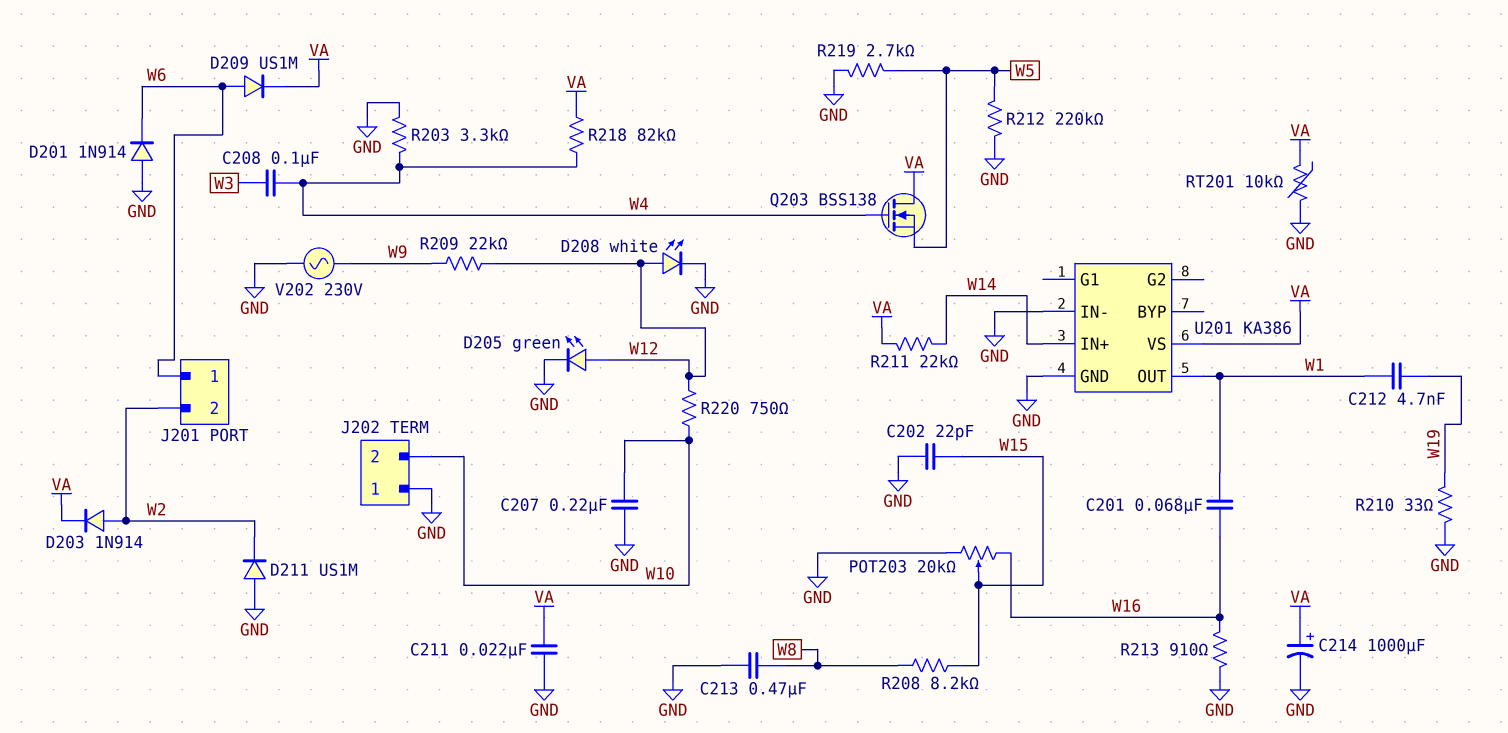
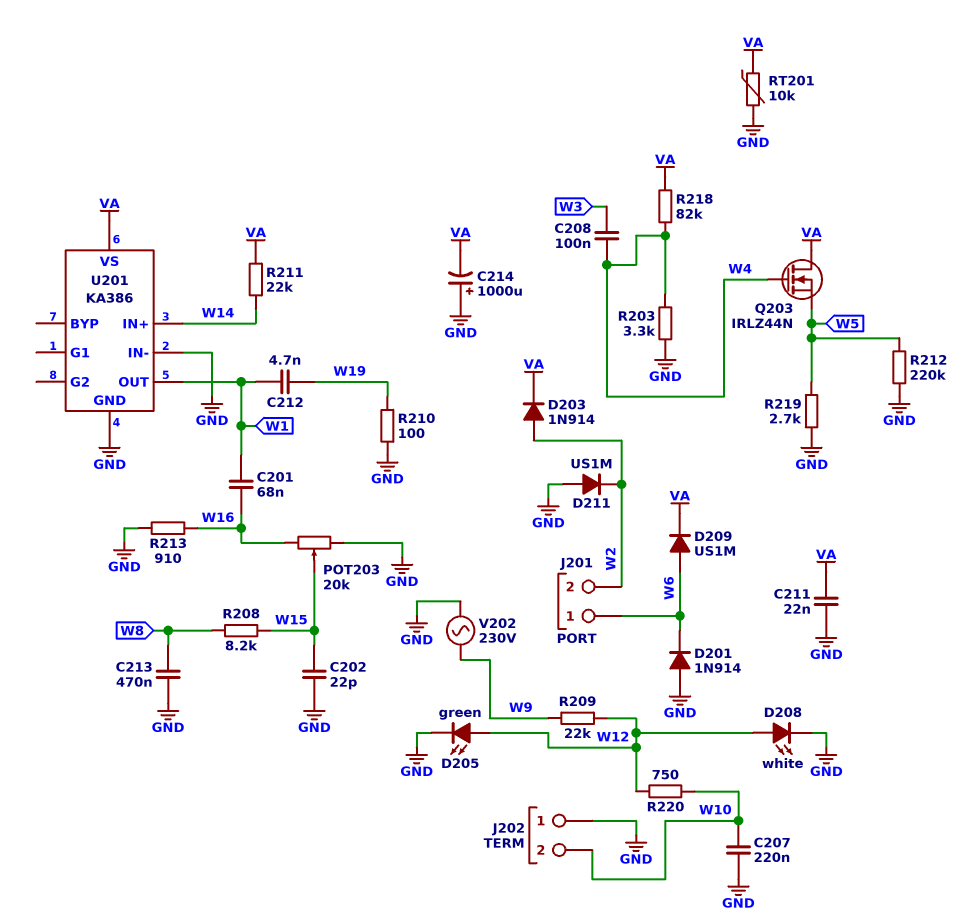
C214: 1000uF (plus VA, minus GND) -> 1000uF (plus GND, minus VA)
Q203: NMOS BSS138 (G W4, D VA, S W5) -> NMOS IRLZ44N (G W4, D VA, S W5)
R210: 33 (GND, W19) -> 100 (GND, W19)

